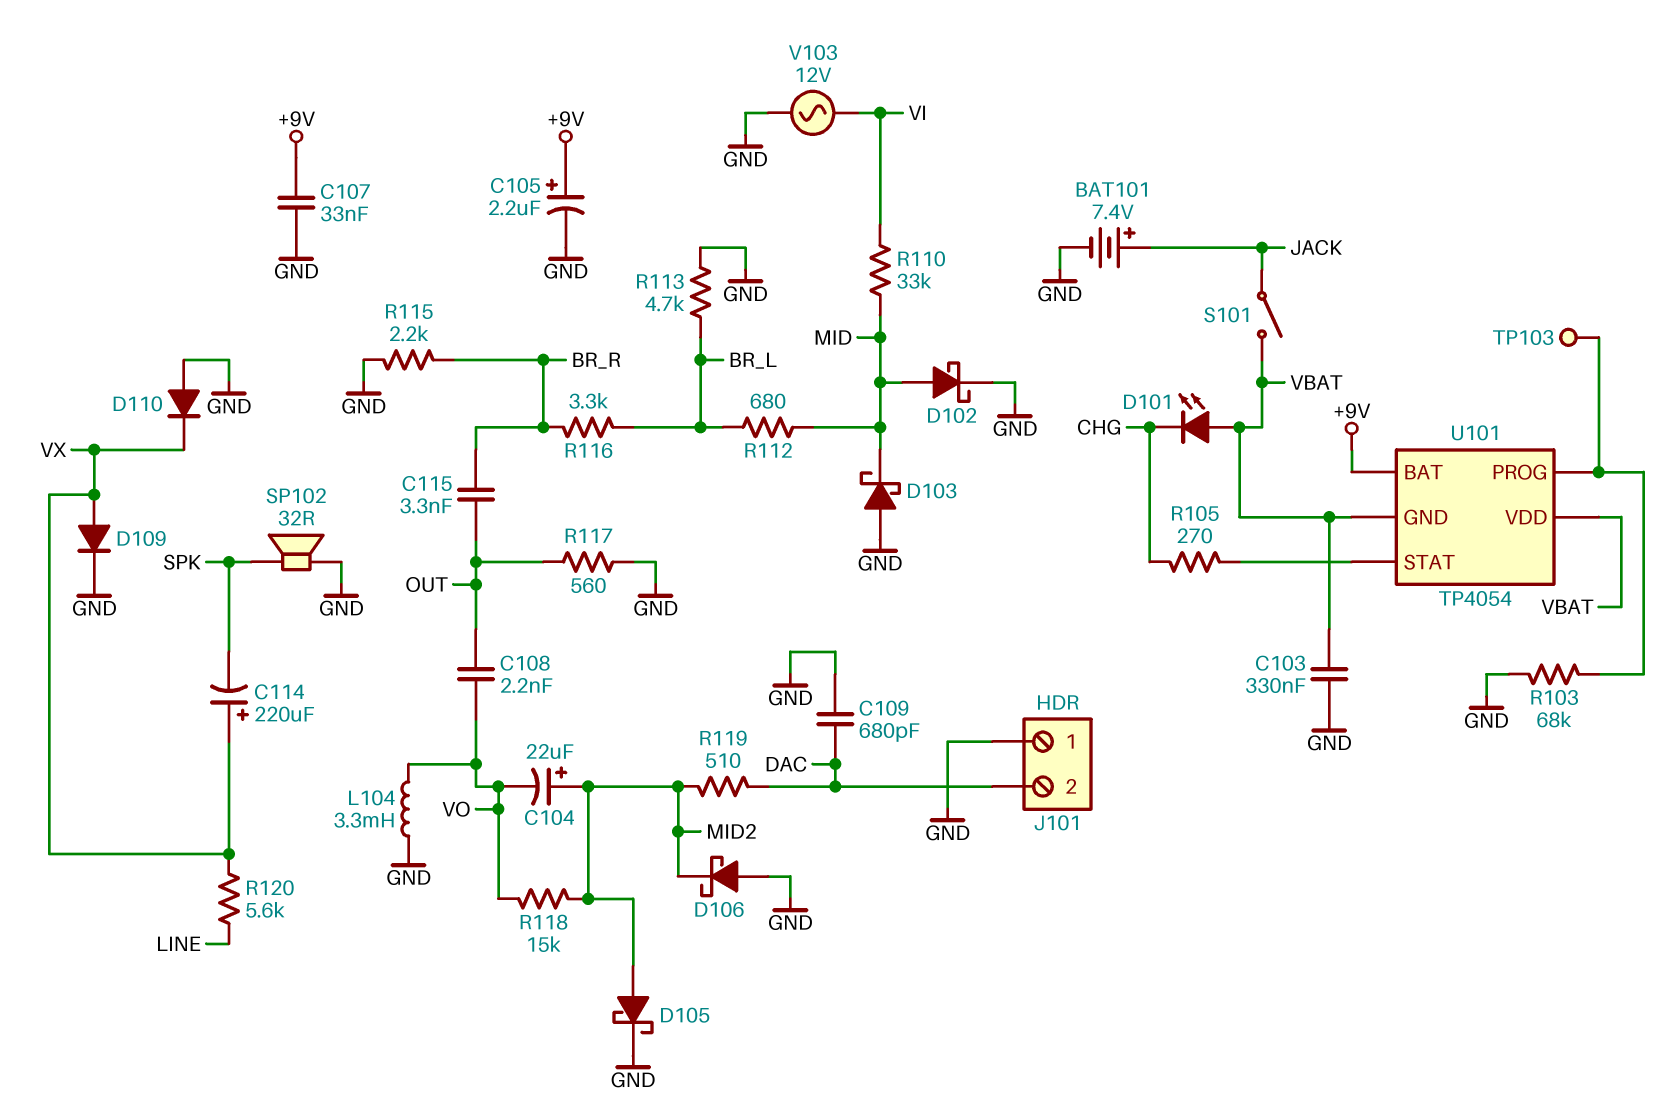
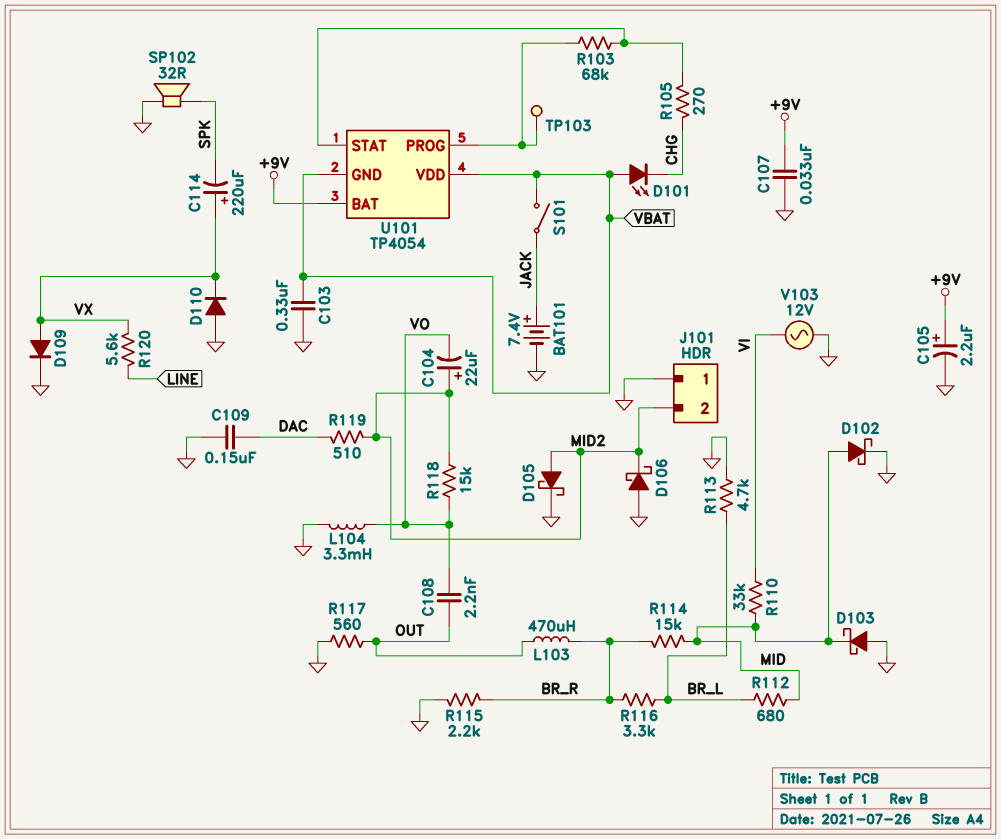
C109: 680pF (DAC, GND) -> 150nF (DAC, GND)
C115: 3.3nF (BR_R, OUT) -> none
J101 pin 2: DAC -> MID2
L103: none -> 470uH (BR_R, OUT)
R103: 68k (GND, U101/PROG) -> 68k (U101/PROG, U101/STAT)
R114: none -> 15k (BR_R, MID)

